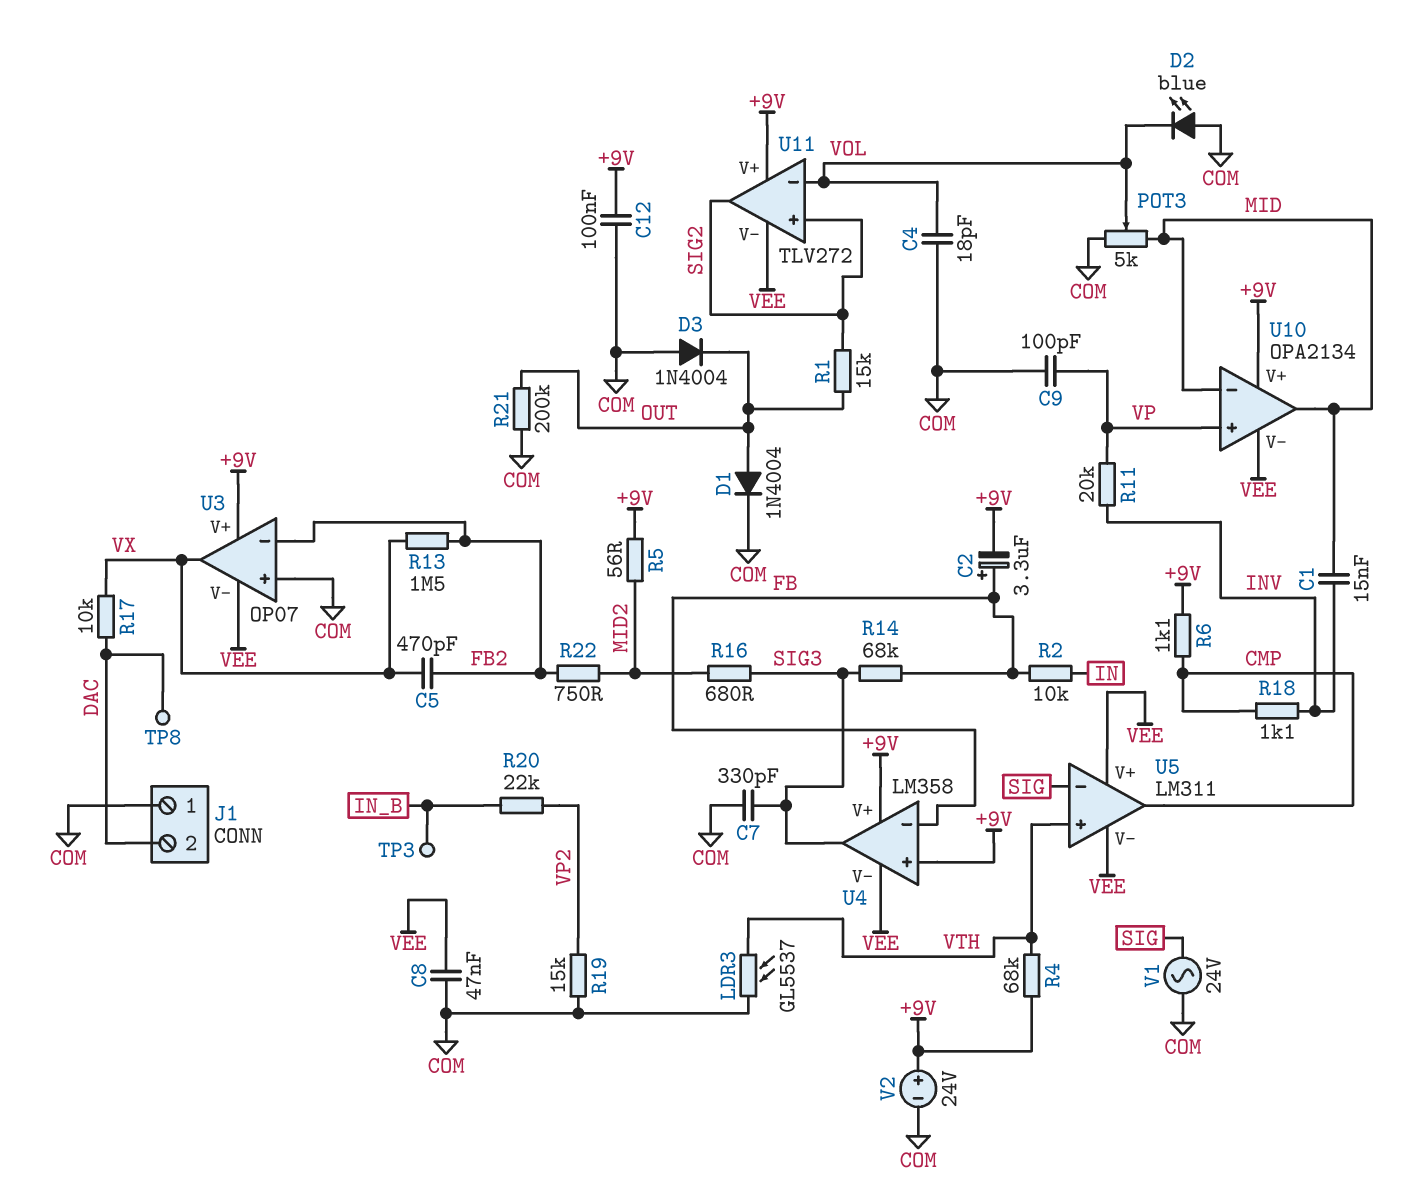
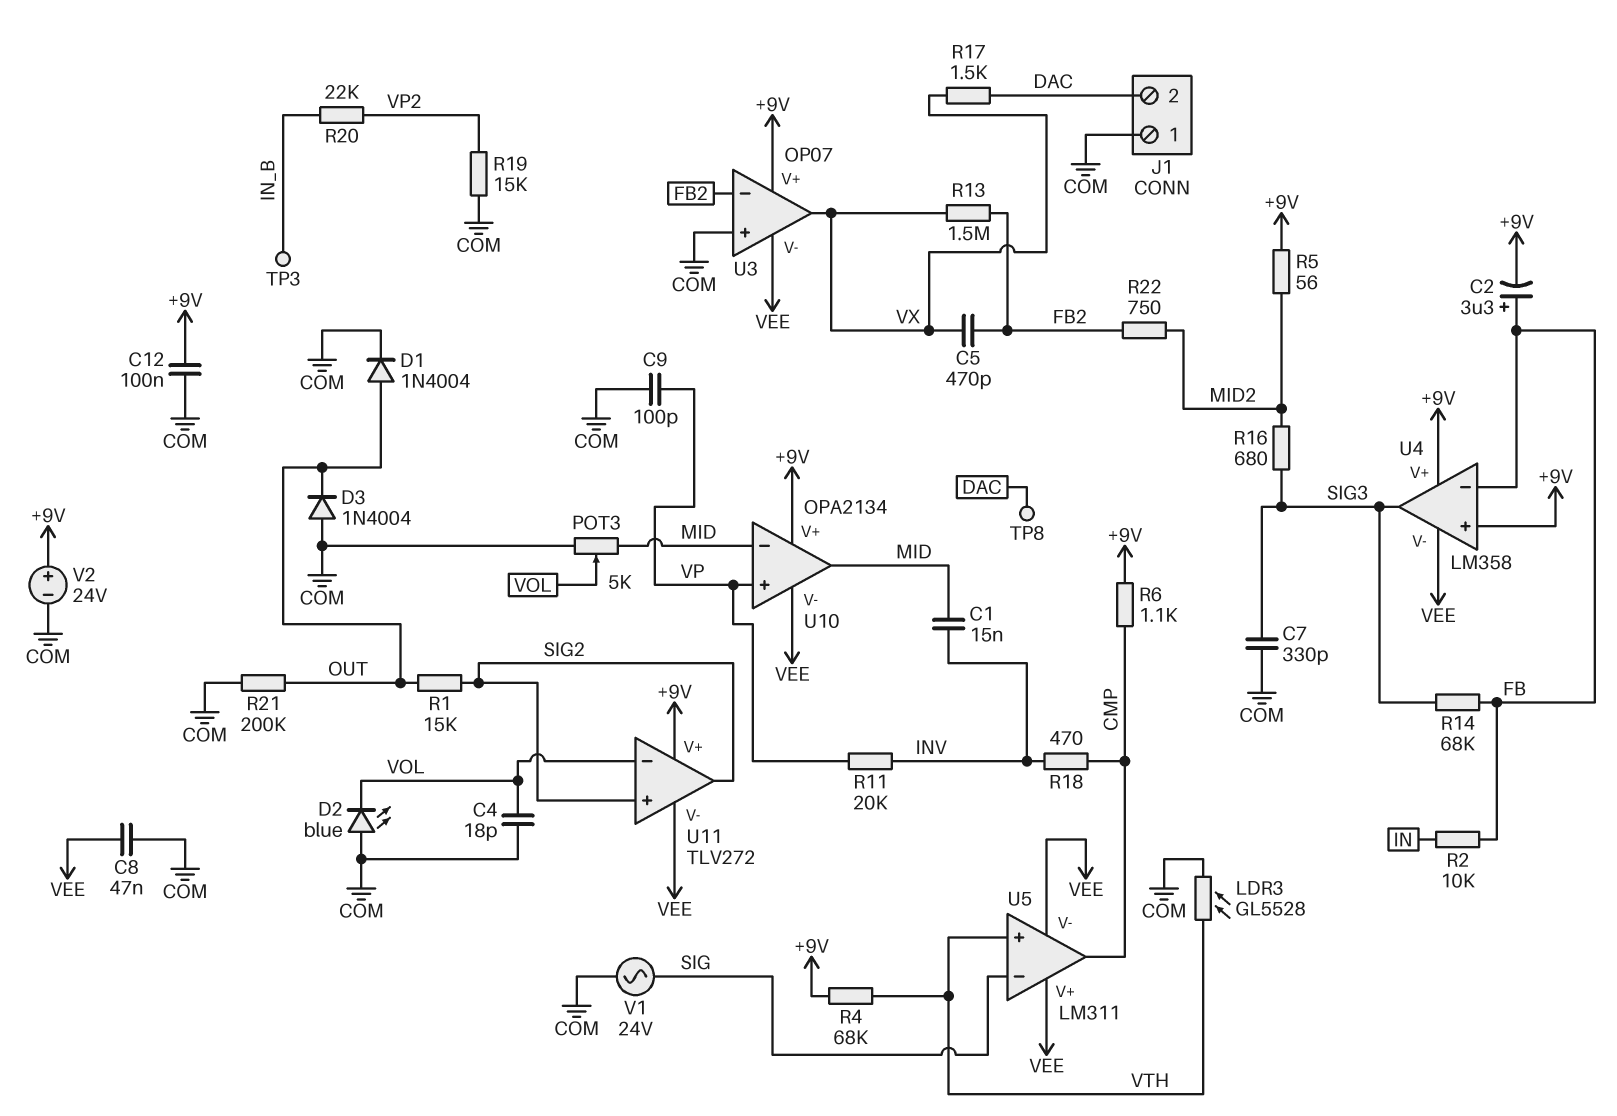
LDR3: GL5537 (COM, VTH) -> GL5528 (COM, VTH)
R17: 10k (DAC, VX) -> 1.5k (DAC, VX)
R18: 1.1k (CMP, INV) -> 470 (CMP, INV)

